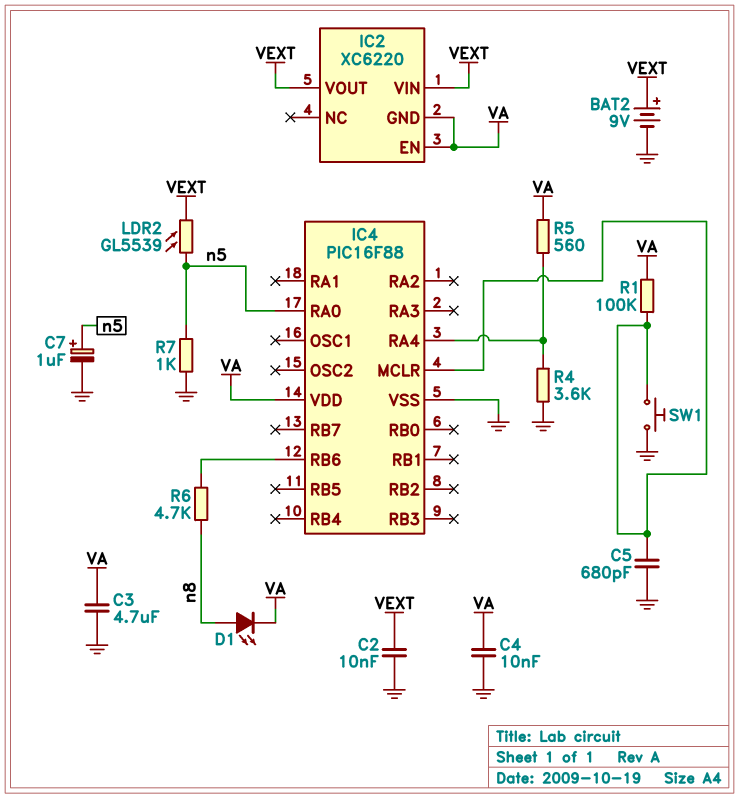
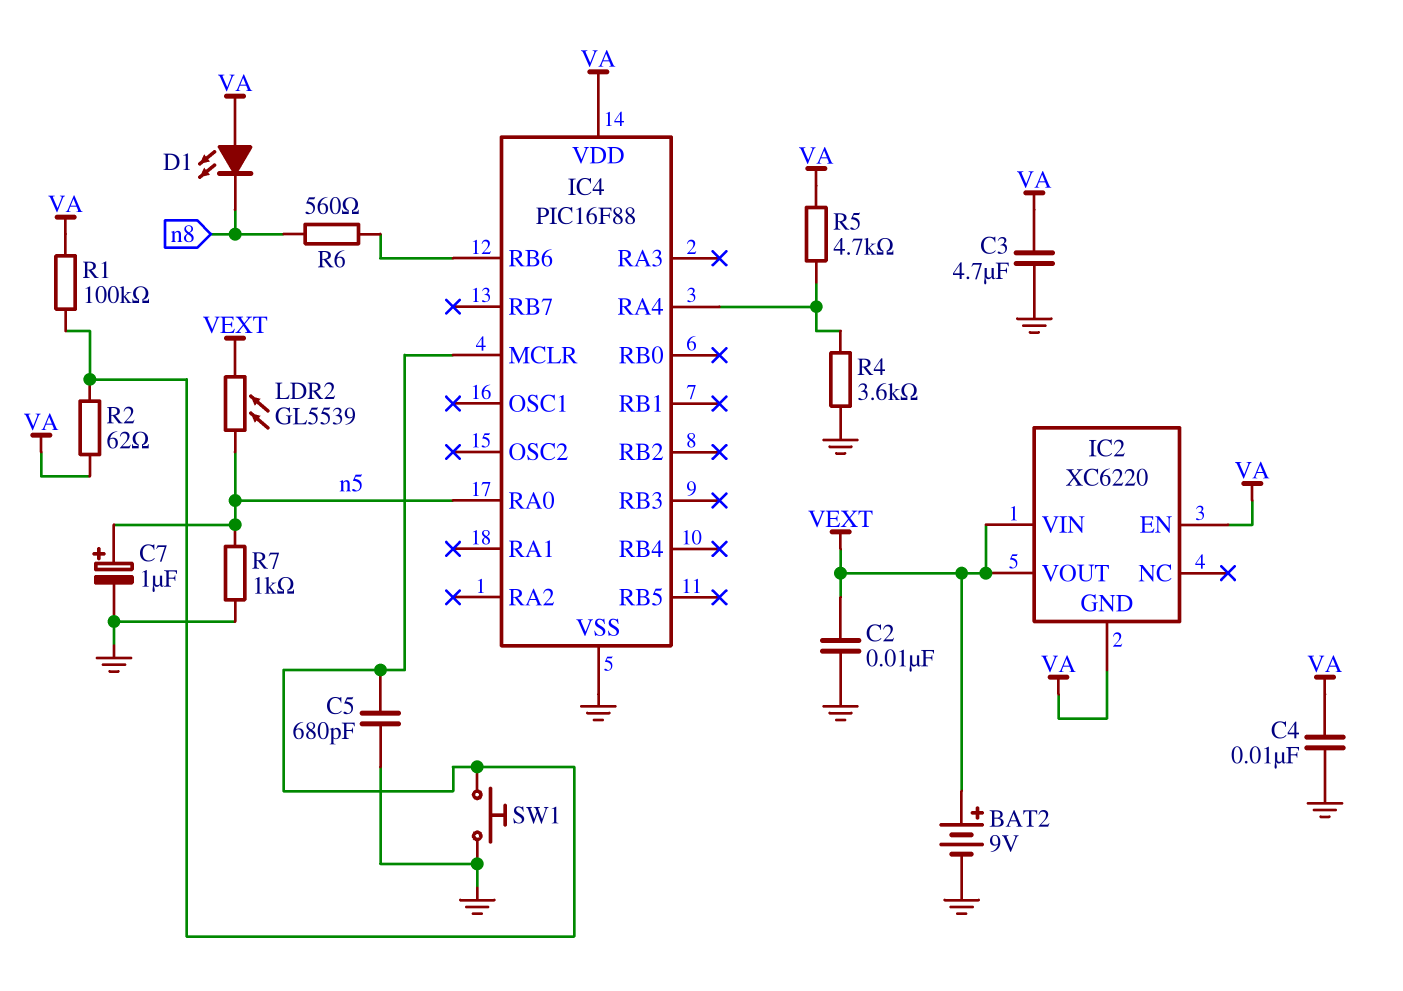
D1: LED (A n8, K VA) -> LED (A VA, K n8)
R2: none -> 62 (IC4/MCLR, VA)
R5: 560 (IC4/RA4, VA) -> 4.7k (IC4/RA4, VA)
R6: 4.7k (IC4/RB6, n8) -> 560 (IC4/RB6, n8)

